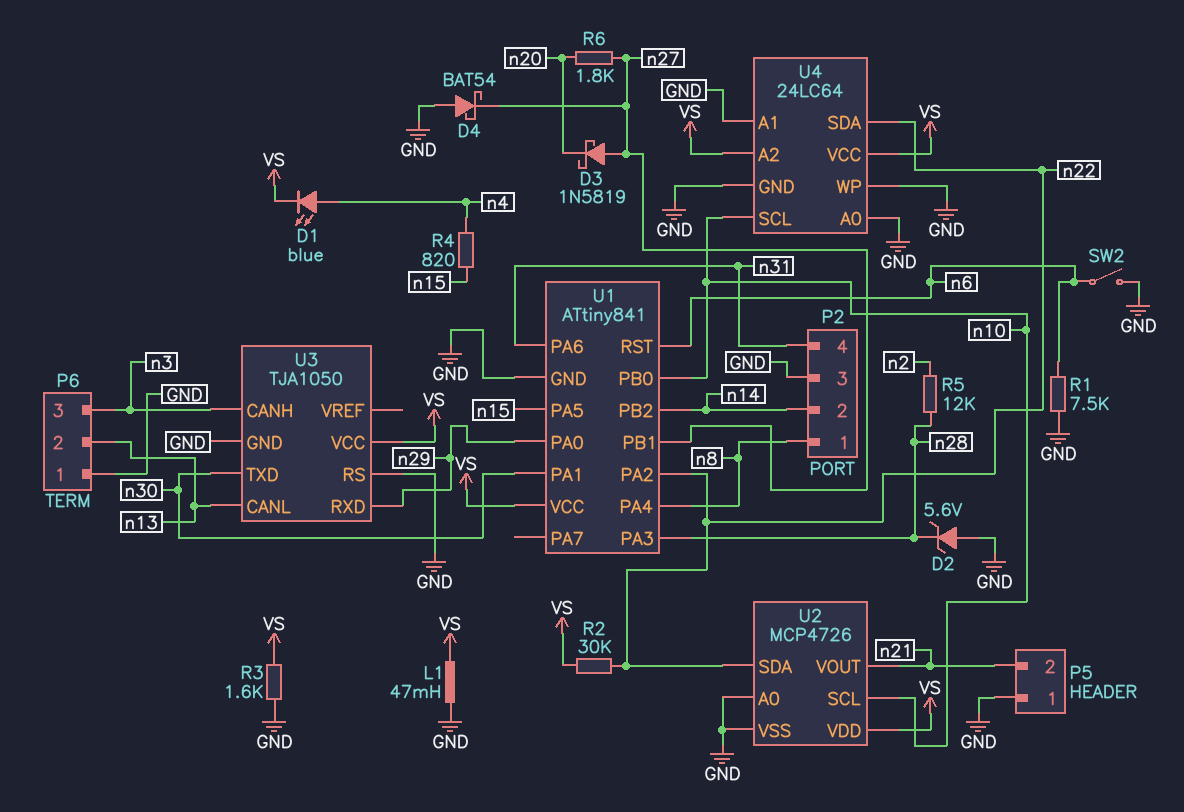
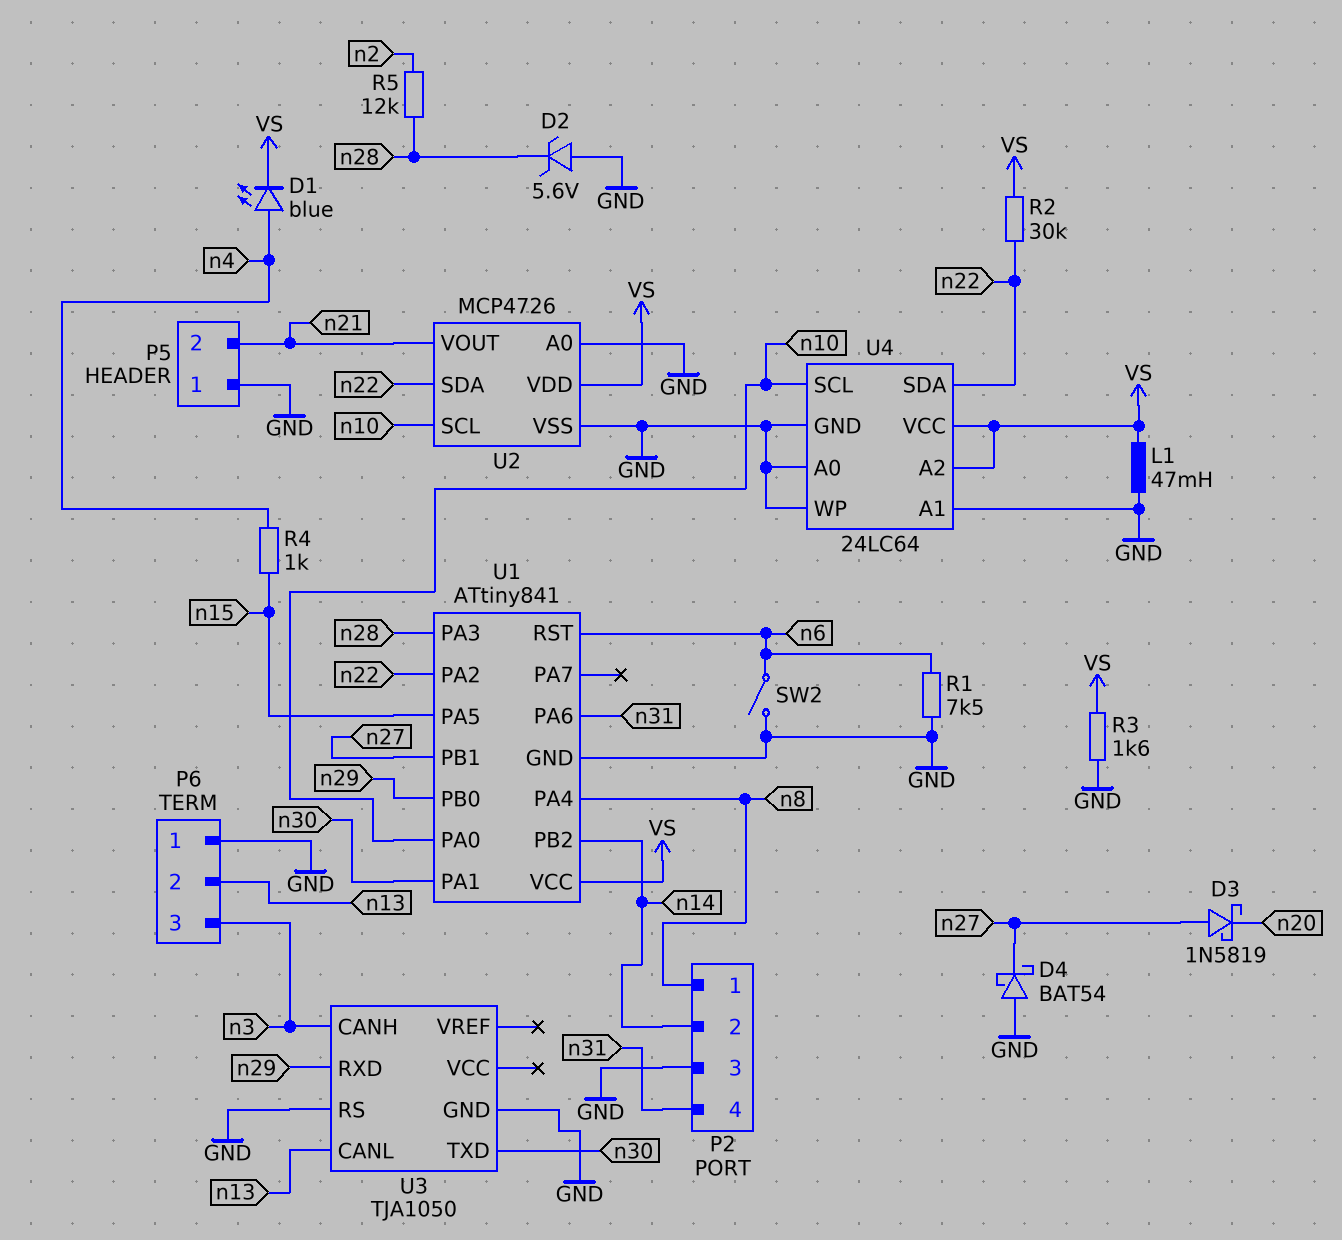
R4: 820 (n4, n15) -> 1k (n4, n15)
R6: 1.8k (n20, n27) -> none
U1 pin PA0: n29 -> n10
U1 pin PB0: n10 -> n29
U3 pin VCC: VS -> none

